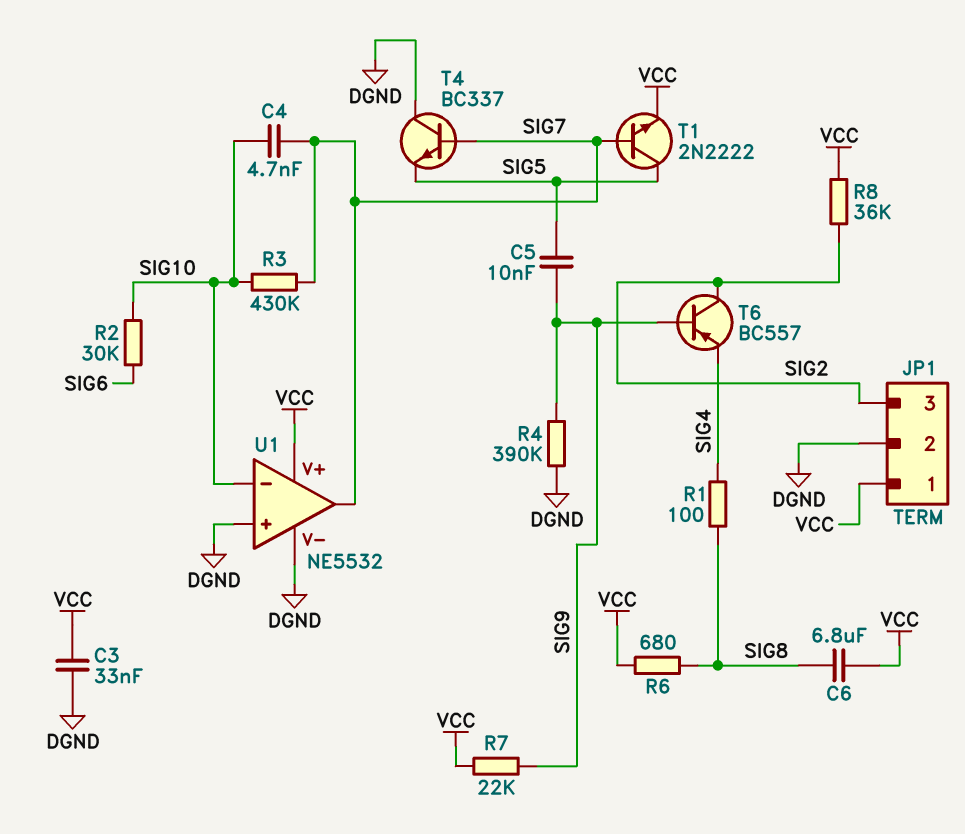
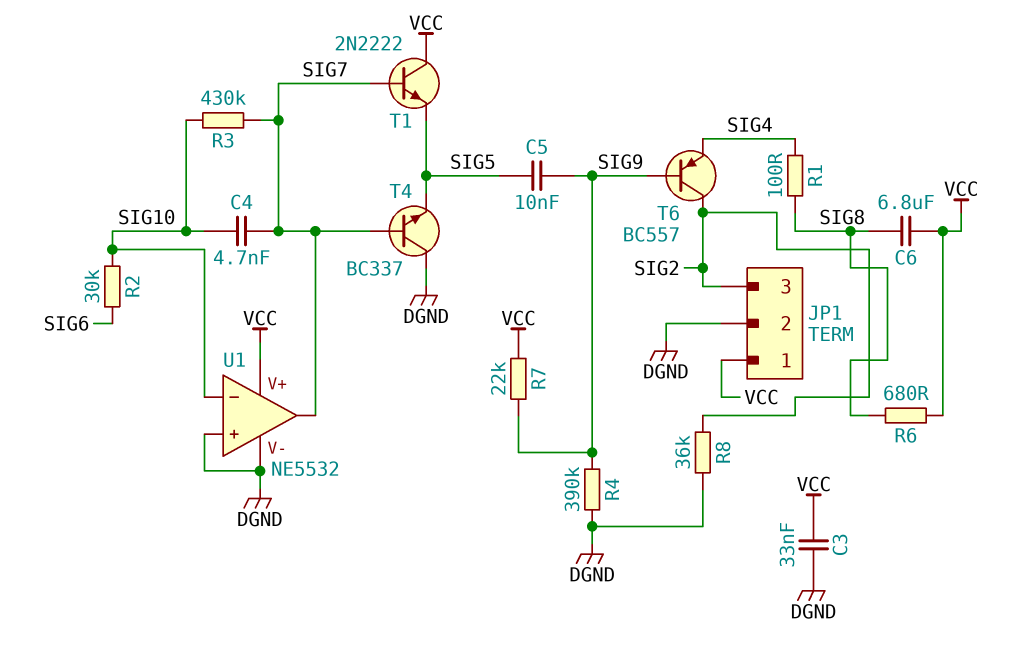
R8: 36k (SIG2, VCC) -> 36k (DGND, SIG2)
T1: NPN 2N2222 (B SIG7, C SIG5, E VCC) -> NPN 2N2222 (B SIG7, C VCC, E SIG5)

